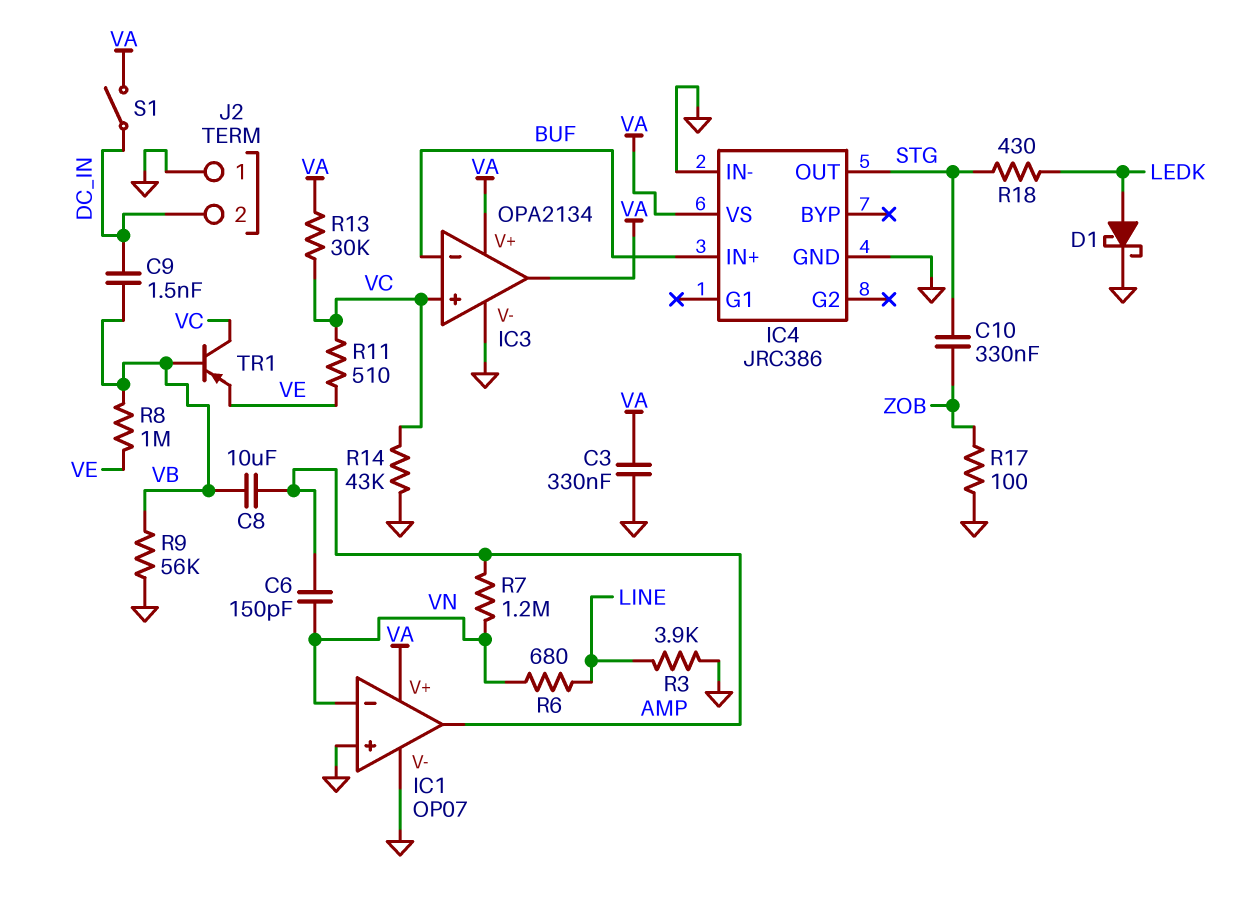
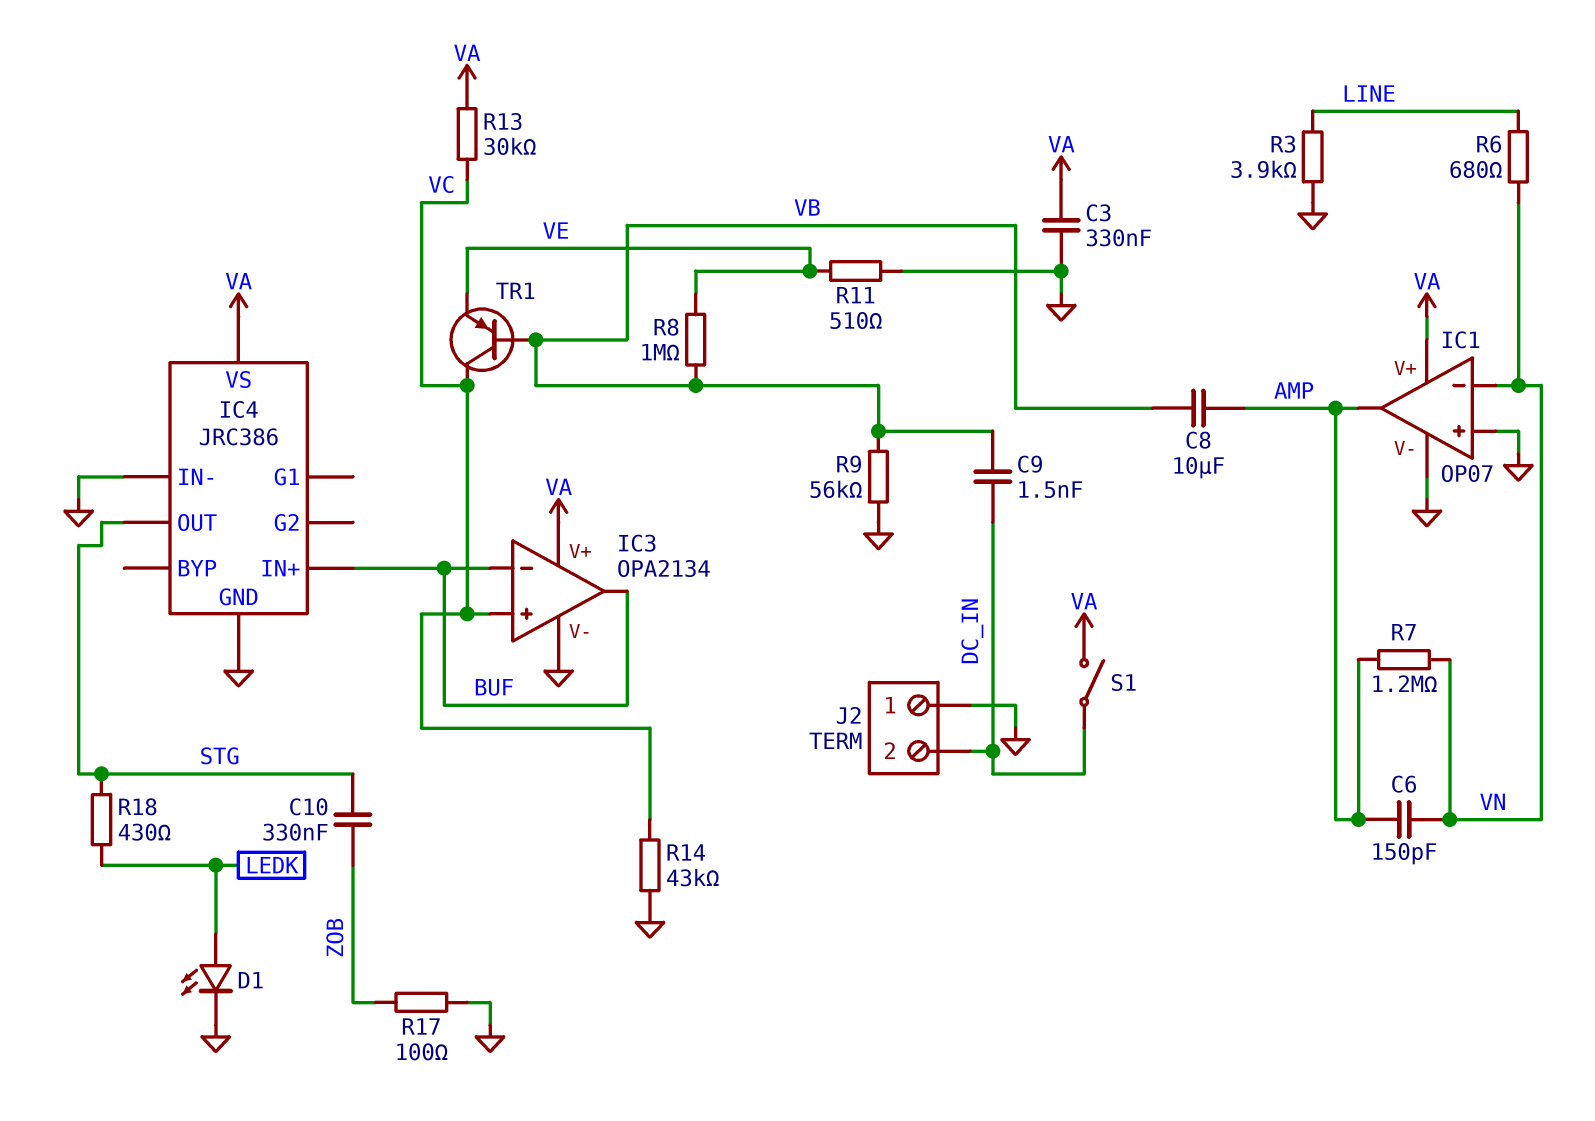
D1: schottky (A LEDK, K GND) -> LED (A LEDK, K GND)
IC3 pin out: VA -> BUF
R11: 510 (VC, VE) -> 510 (GND, VE)

